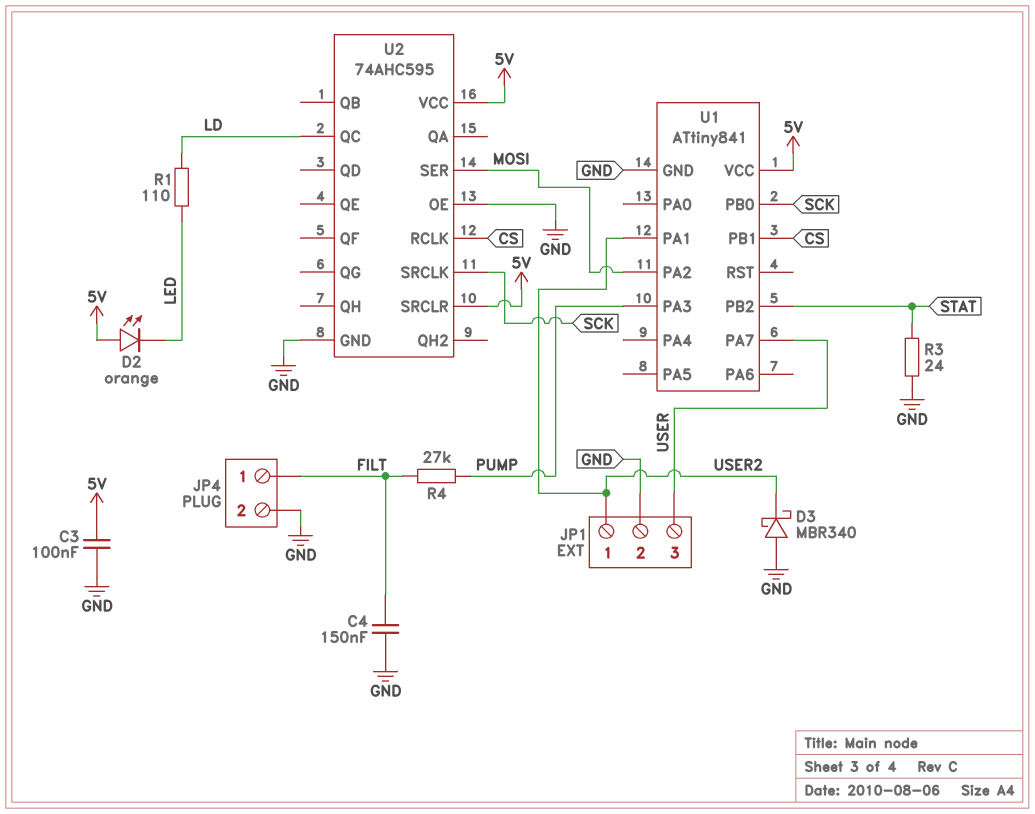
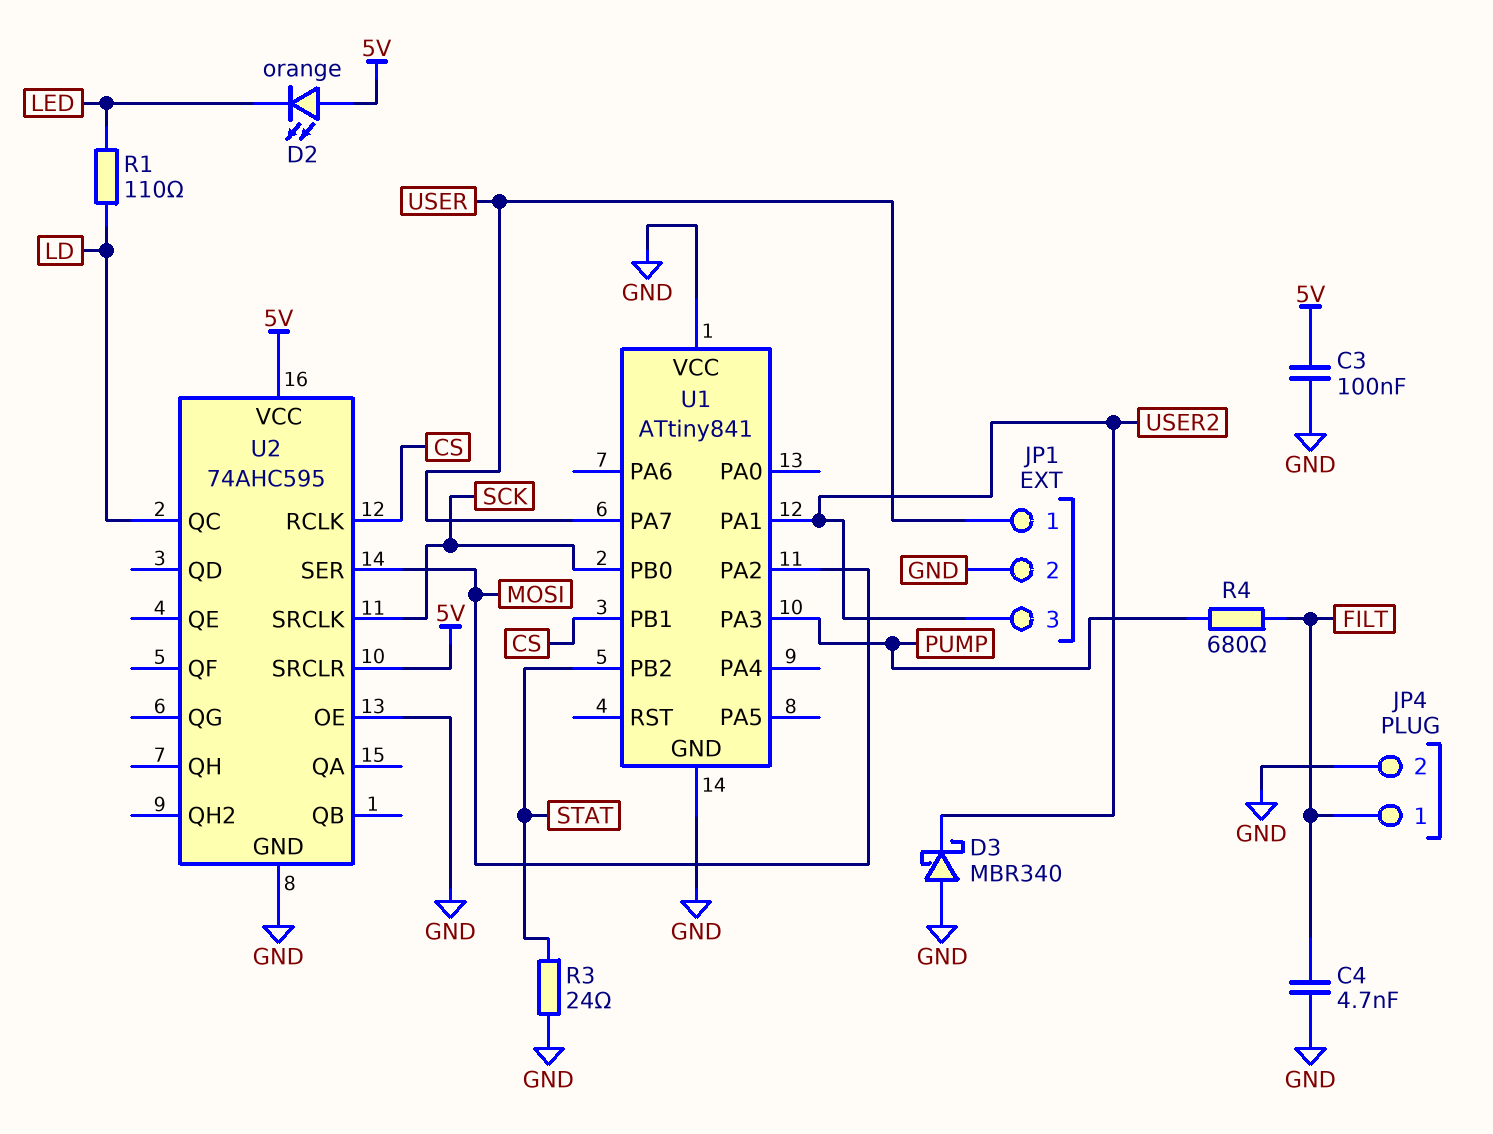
C4: 150nF (FILT, GND) -> 4.7nF (FILT, GND)
JP1 pin 1: USER2 -> USER
JP1 pin 3: USER -> USER2
R4: 27k (FILT, PUMP) -> 680 (FILT, PUMP)
U1 pin VCC: 5V -> GND

